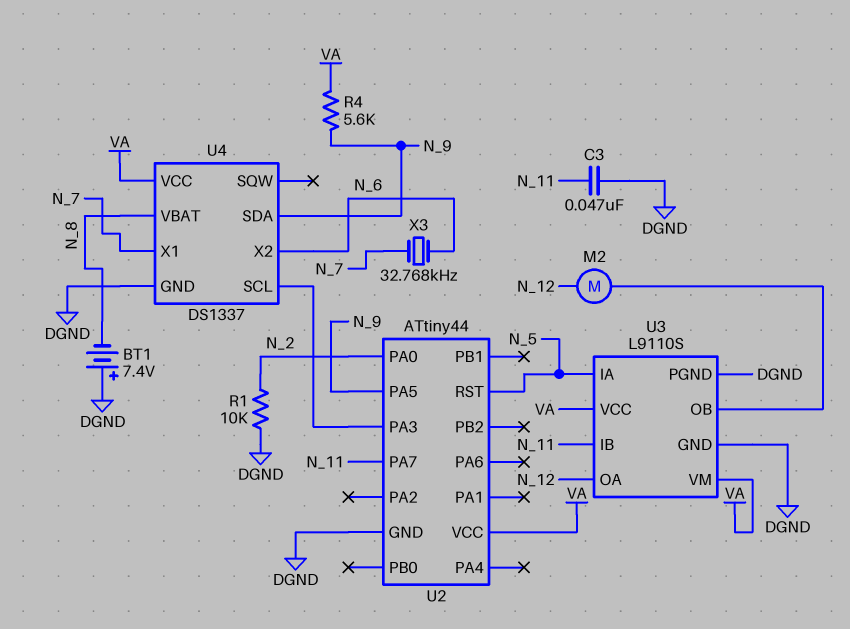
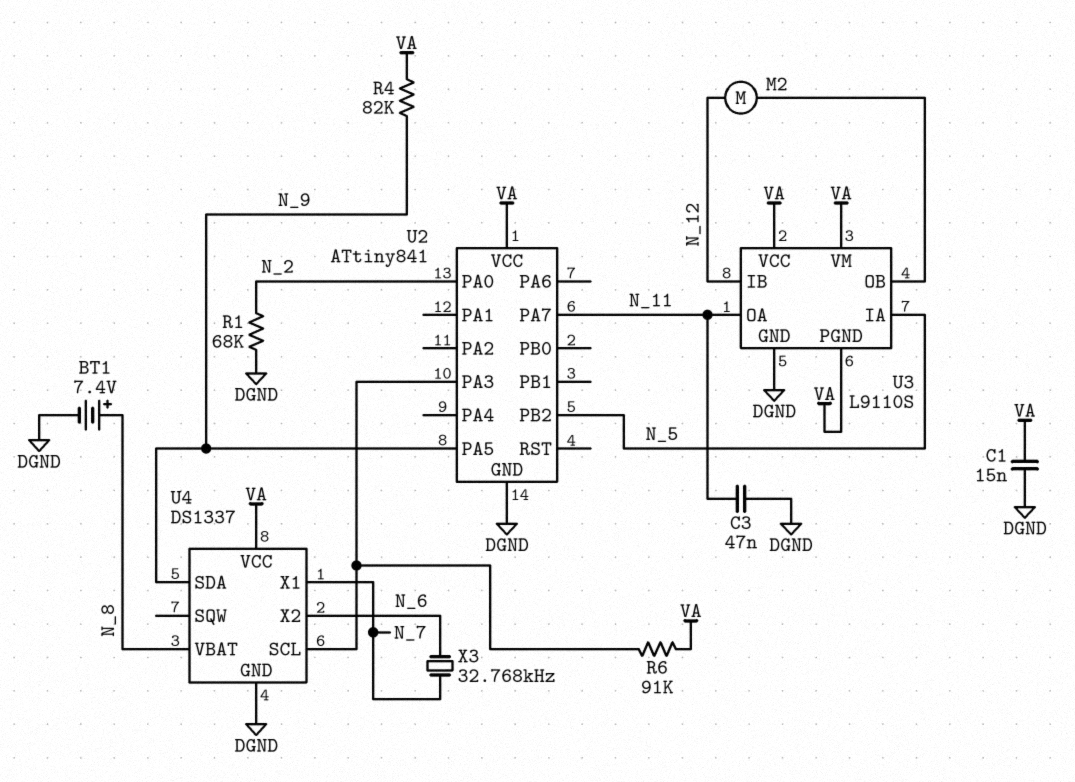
BT1: 7.4V (plus DGND, minus N_8) -> 7.4V (plus N_8, minus DGND)
C1: none -> 15nF (DGND, VA)
R1: 10k (DGND, N_2) -> 68k (DGND, N_2)
R4: 5.6k (N_9, VA) -> 82k (N_9, VA)
R6: none -> 91k (U2/PA3, VA)
U2: ATtiny44 -> ATtiny841
U2 pin PB2: none -> N_5
U2 pin RST: N_5 -> none
U3 pin IB: N_11 -> N_12
U3 pin OA: N_12 -> N_11
U3 pin PGND: DGND -> VA

